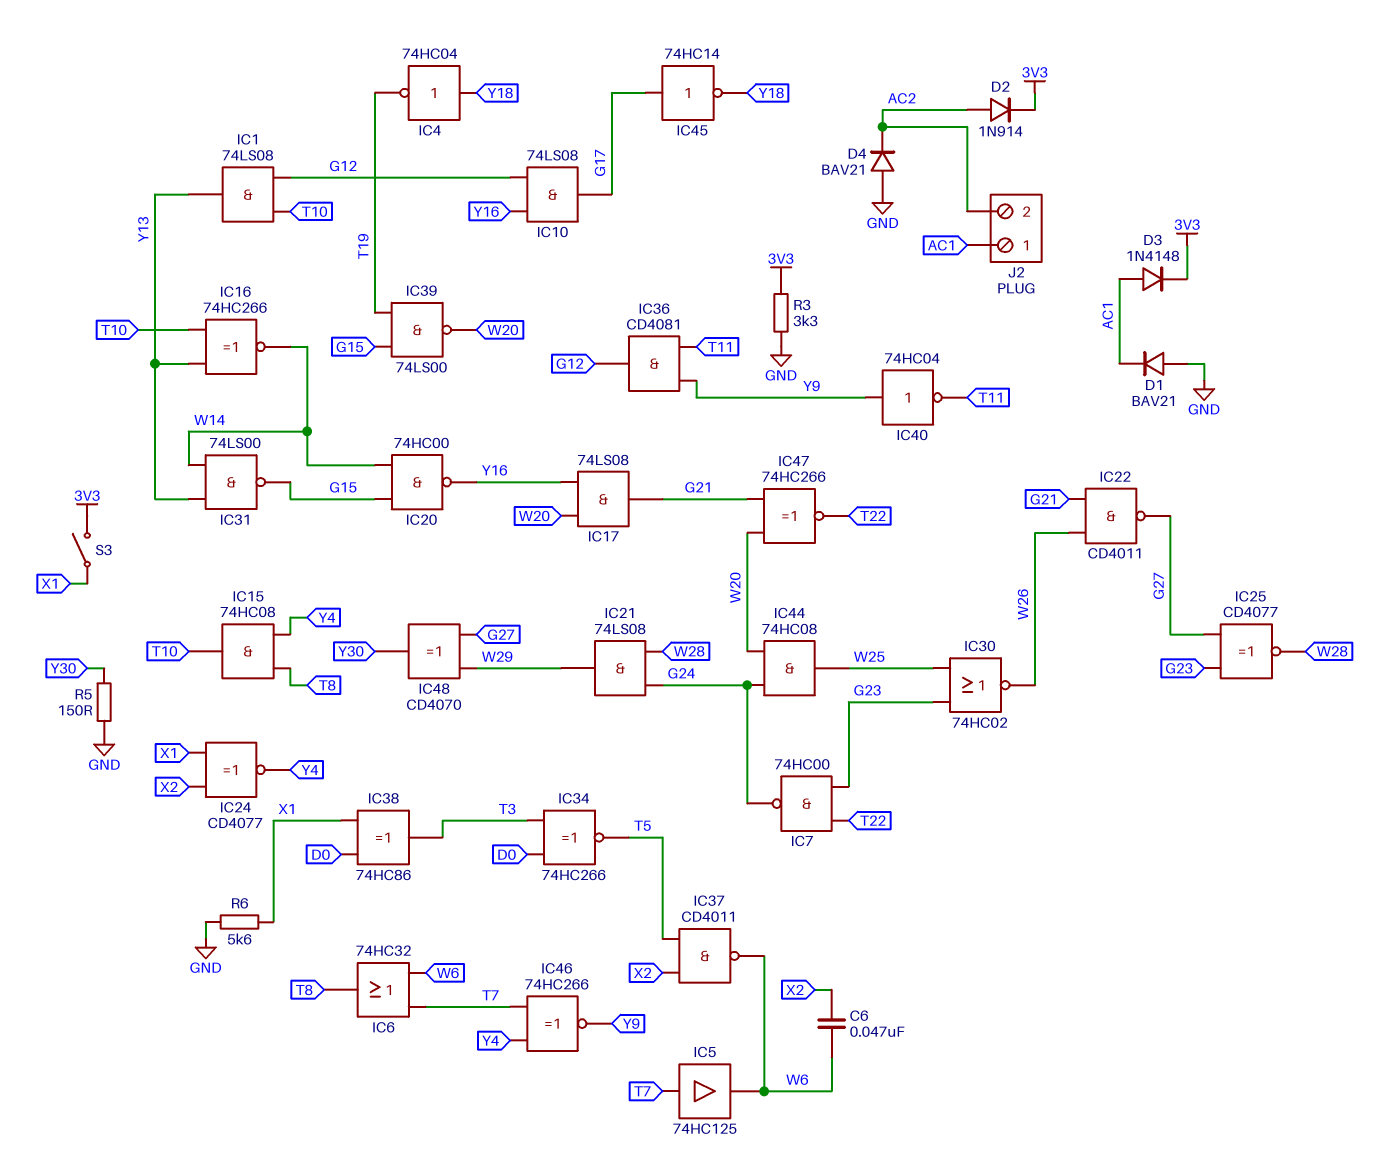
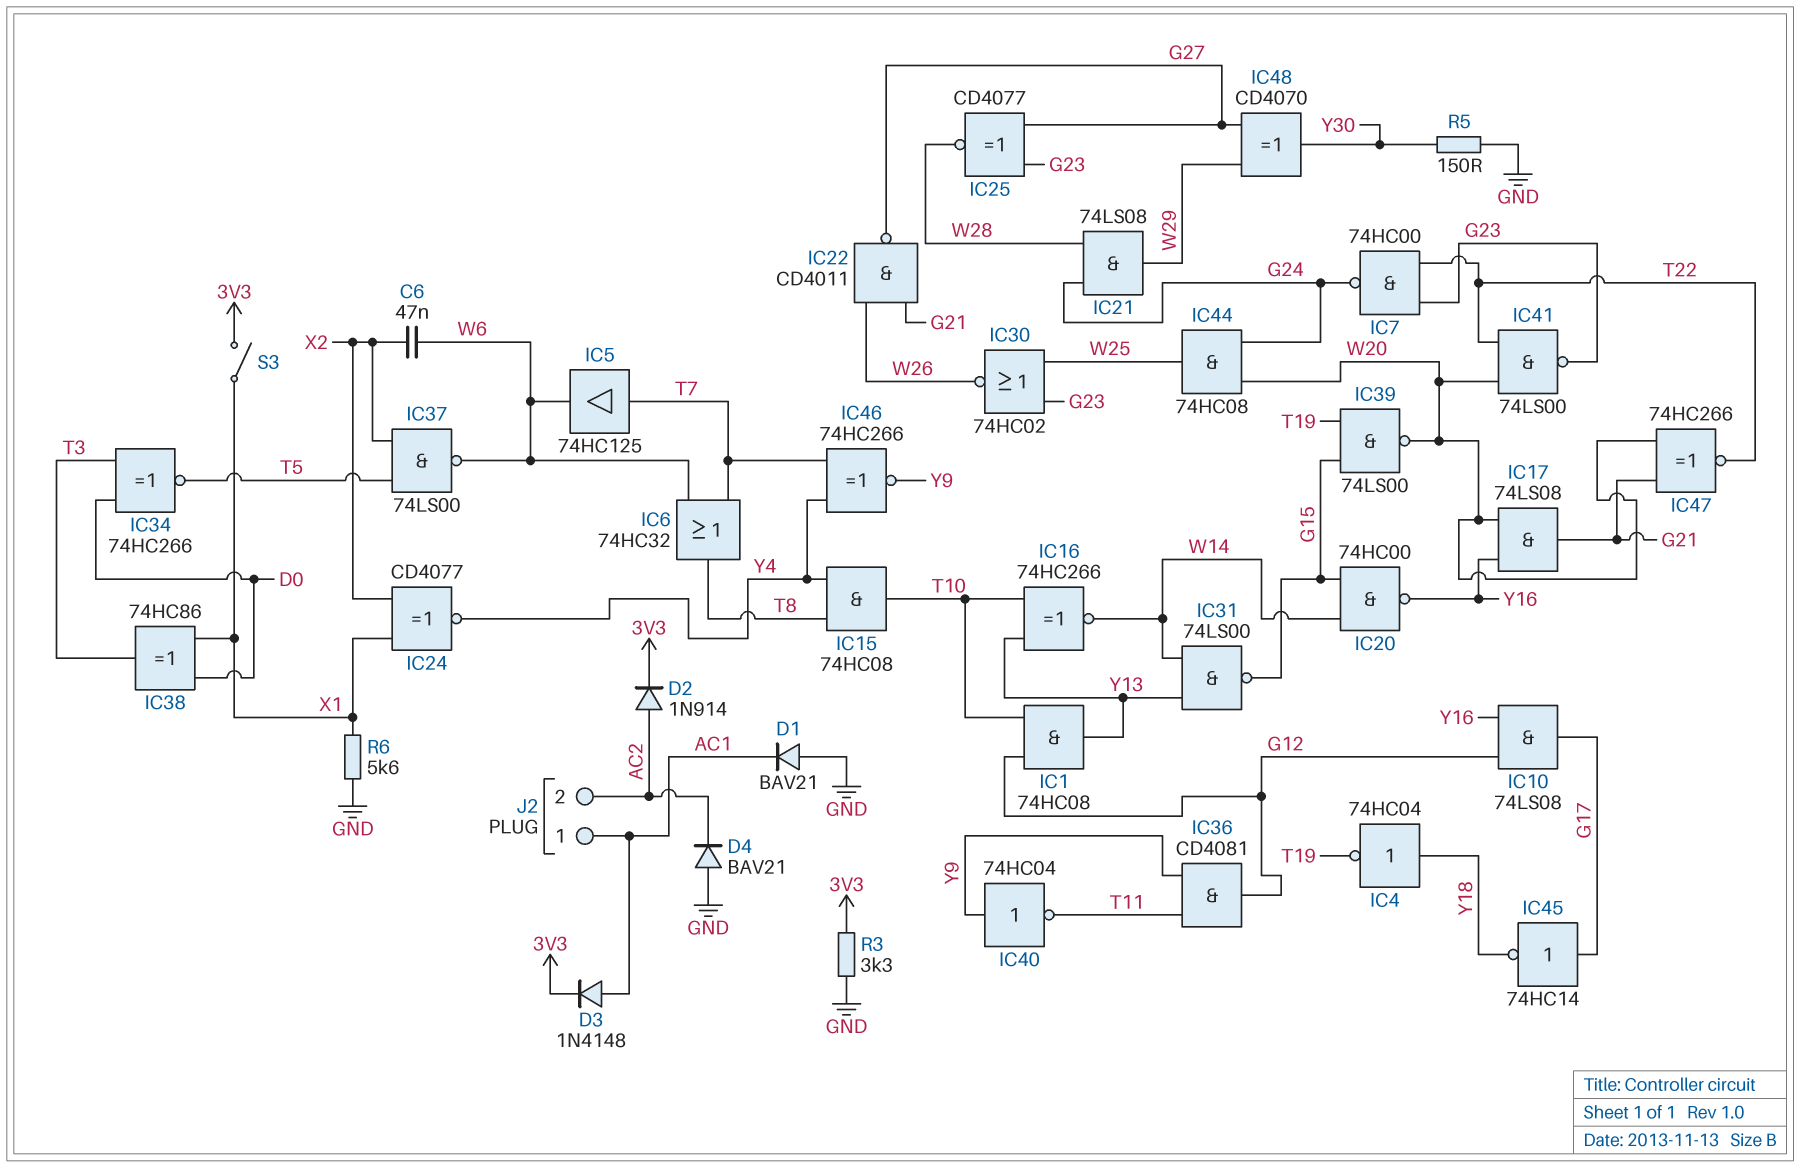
IC1: AND 74LS08 (in G12, in T10, out Y13) -> AND 74HC08 (in G12, in T10, out Y13)
IC37: NAND CD4011 (in T5, in X2, out W6) -> NAND 74LS00 (in T5, in X2, out W6)
IC41: none -> NAND 74LS00 (in T22, in W20, out G23)

